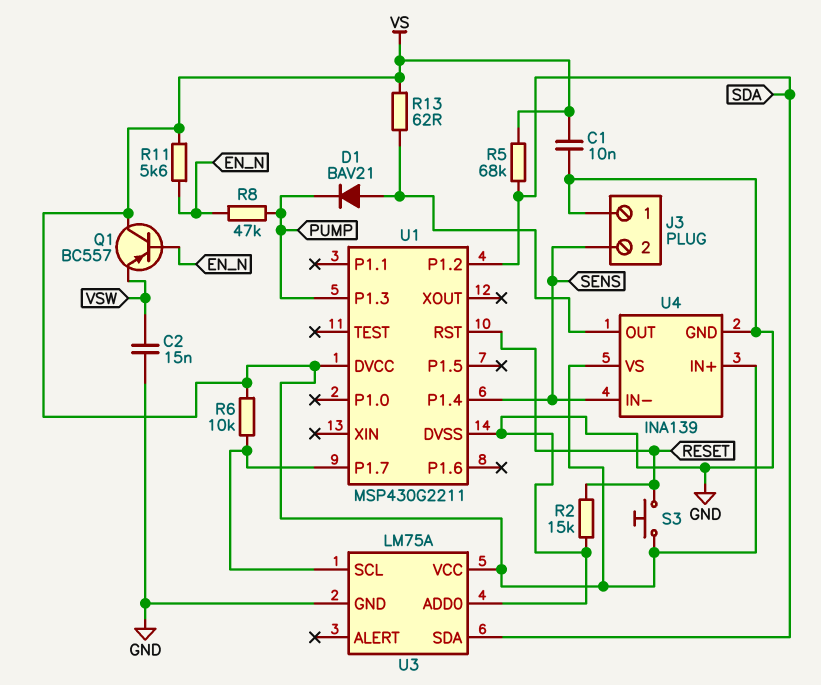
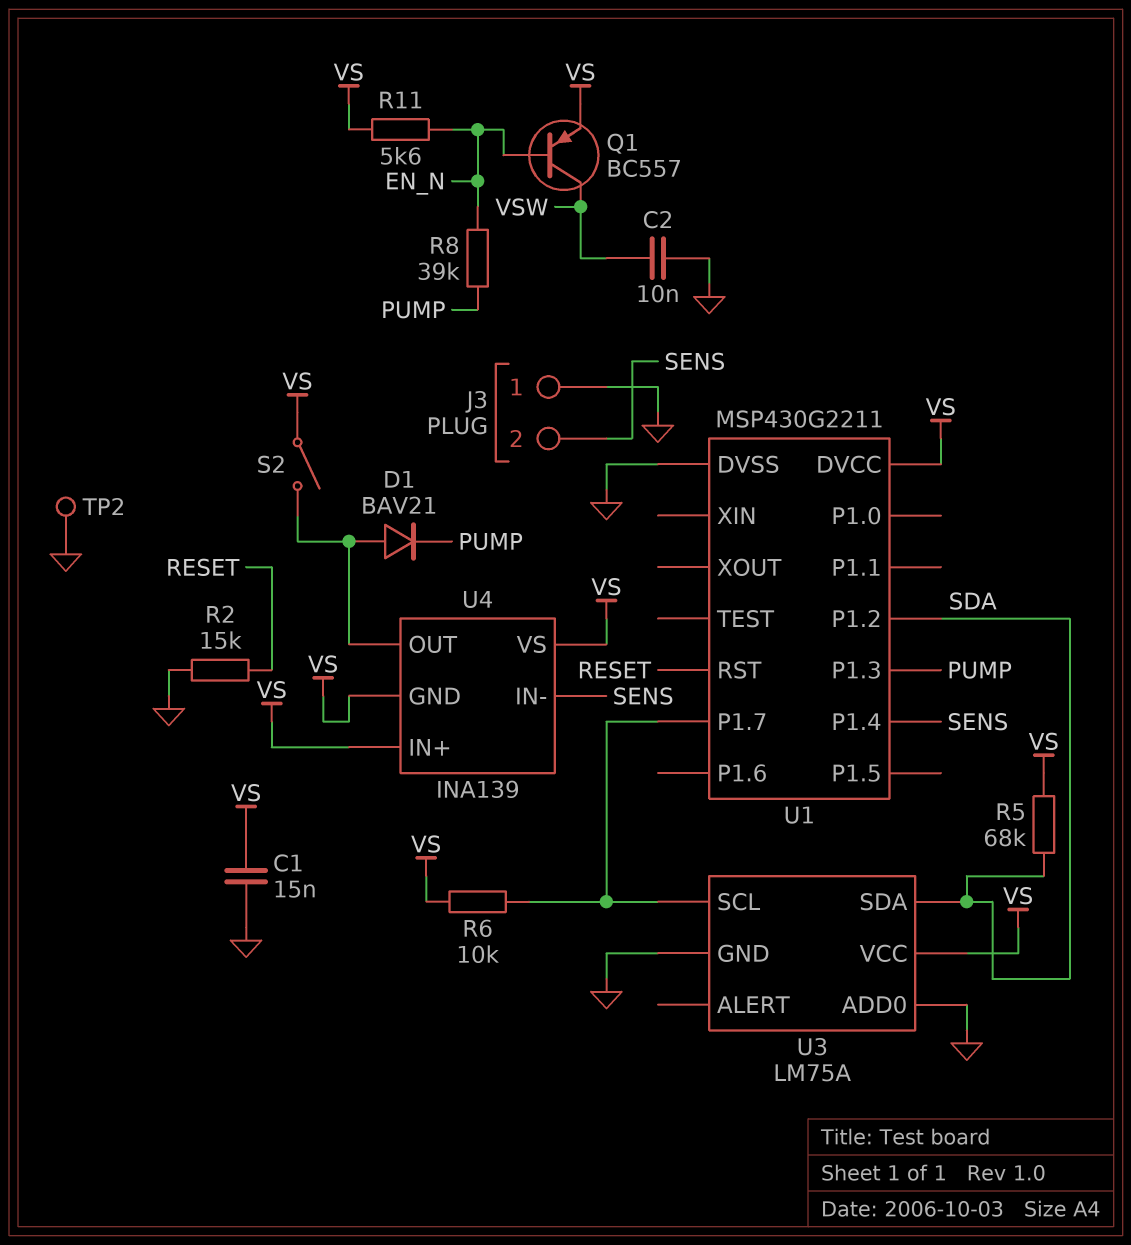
C1: 10nF (GND, VS) -> 15nF (GND, VS)
C2: 15nF (GND, VSW) -> 10nF (GND, VSW)
Q1: PNP BC557 (B EN_N, C VS, E VSW) -> PNP BC557 (B EN_N, C VSW, E VS)
R8: 47k (EN_N, PUMP) -> 39k (EN_N, PUMP)
R13: 62 (U4/OUT, VS) -> none
S2: none -> switch (U4/OUT, VS)
S3: button (RESET, VS) -> none
TP2: none -> test point (GND)
U4 pin GND: GND -> VS

